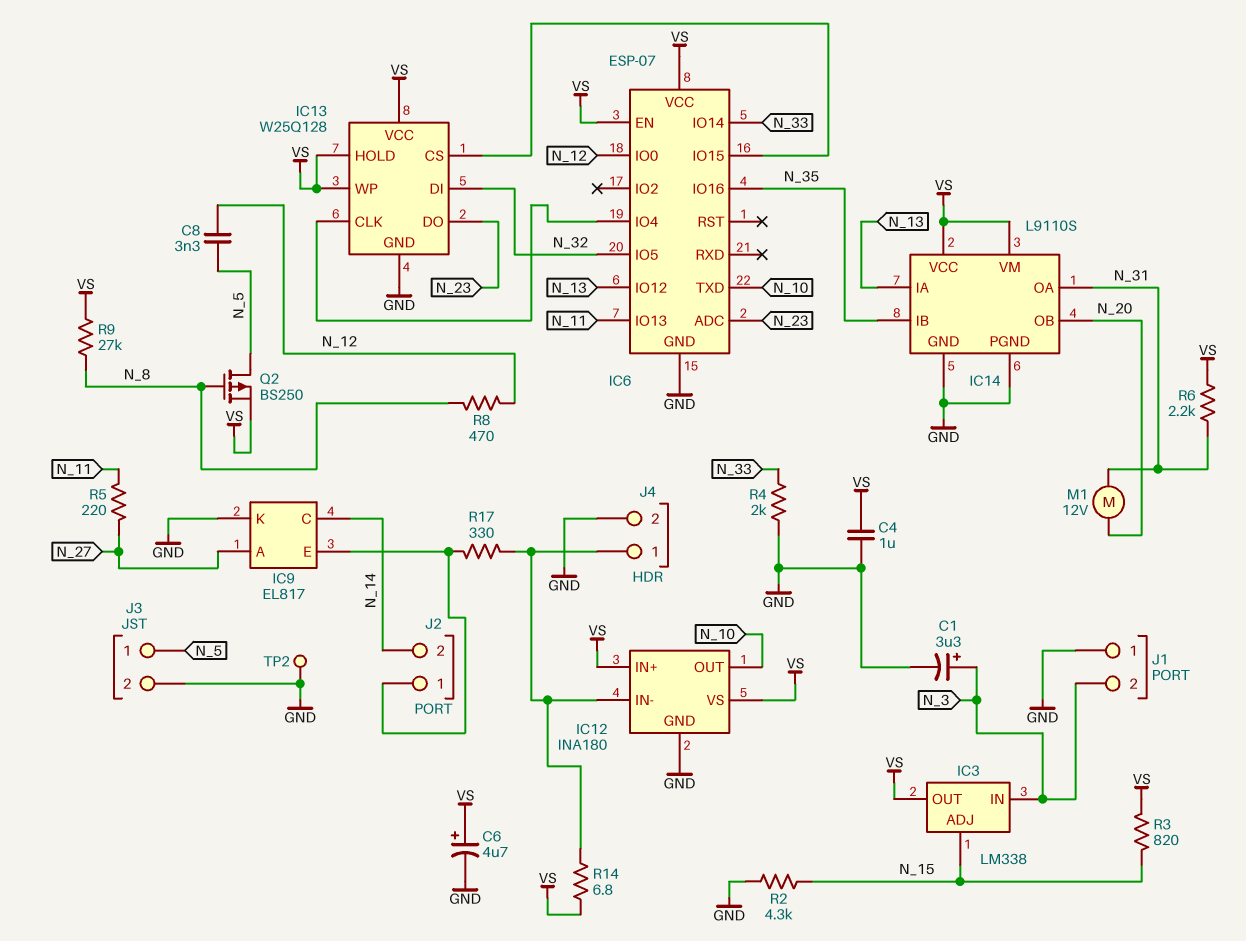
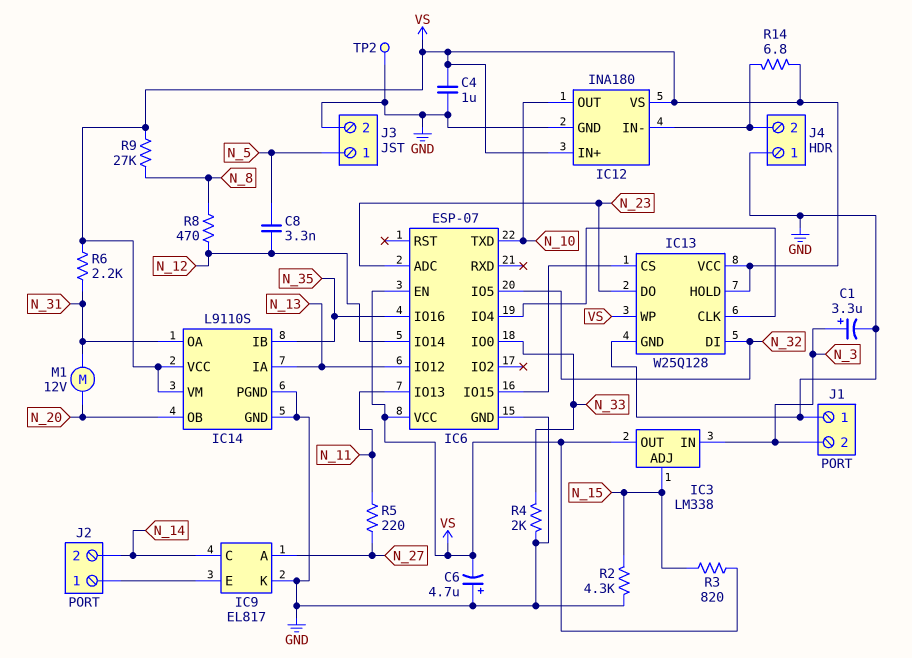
C6: 4.7uF (plus VS, minus GND) -> 4.7uF (plus GND, minus VS)
IC6 pin IO0: N_12 -> N_33
IC6 pin IO14: N_33 -> N_12
J4 pin 1: IC12/IN- -> GND
J4 pin 2: GND -> IC12/IN-
Q2: PMOS BS250 (G N_8, D N_5, S VS) -> none
R17: 330 (IC9/E, IC12/IN-) -> none

